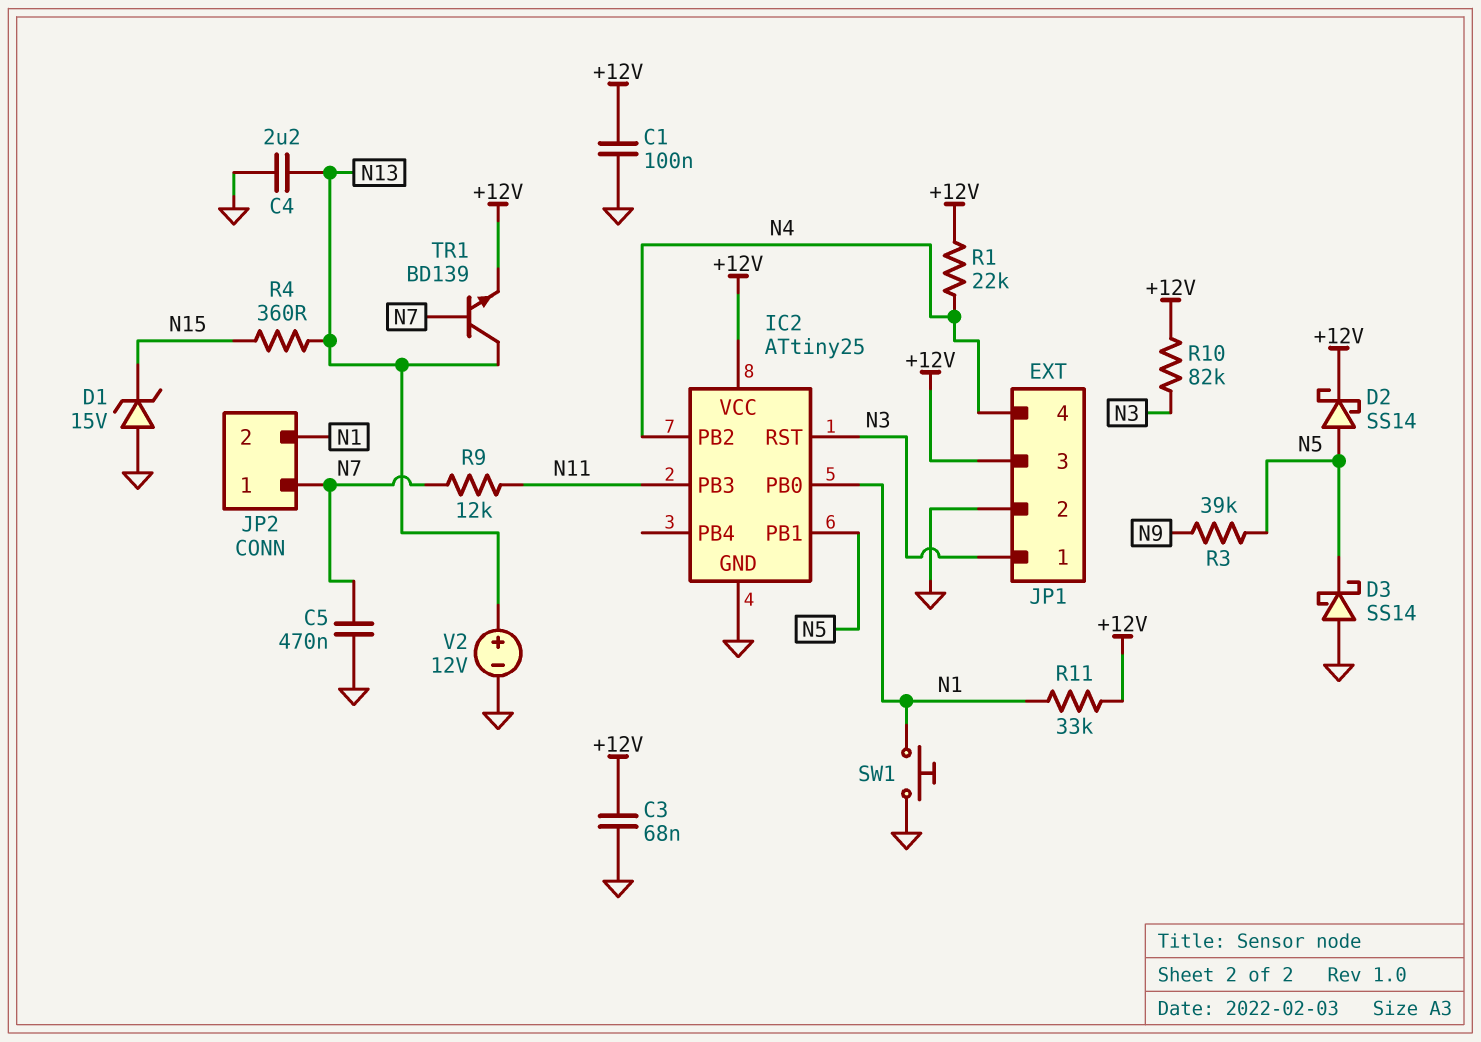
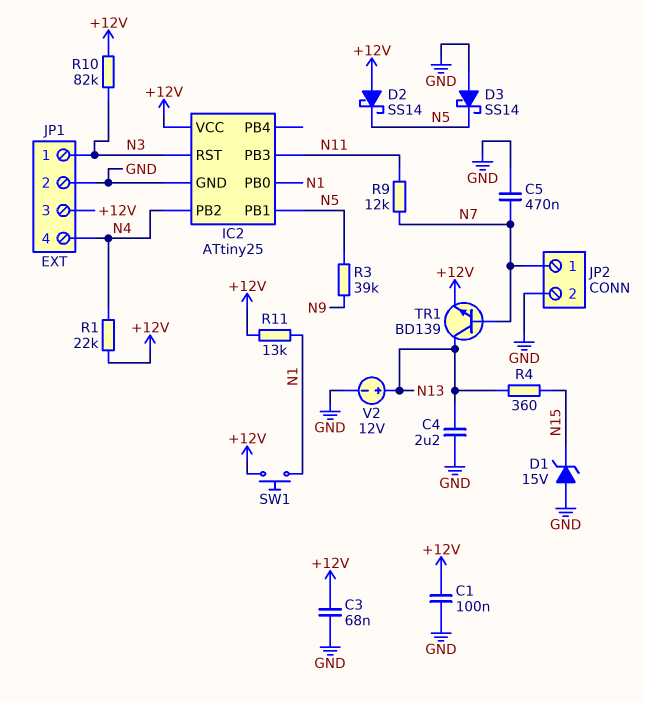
D2: schottky SS14 (A N5, K +12V) -> schottky SS14 (A +12V, K N5)
JP2 pin 2: N1 -> GND
R11: 33k (+12V, N1) -> 13k (+12V, N1)
SW1: button (GND, N1) -> button (+12V, N1)

